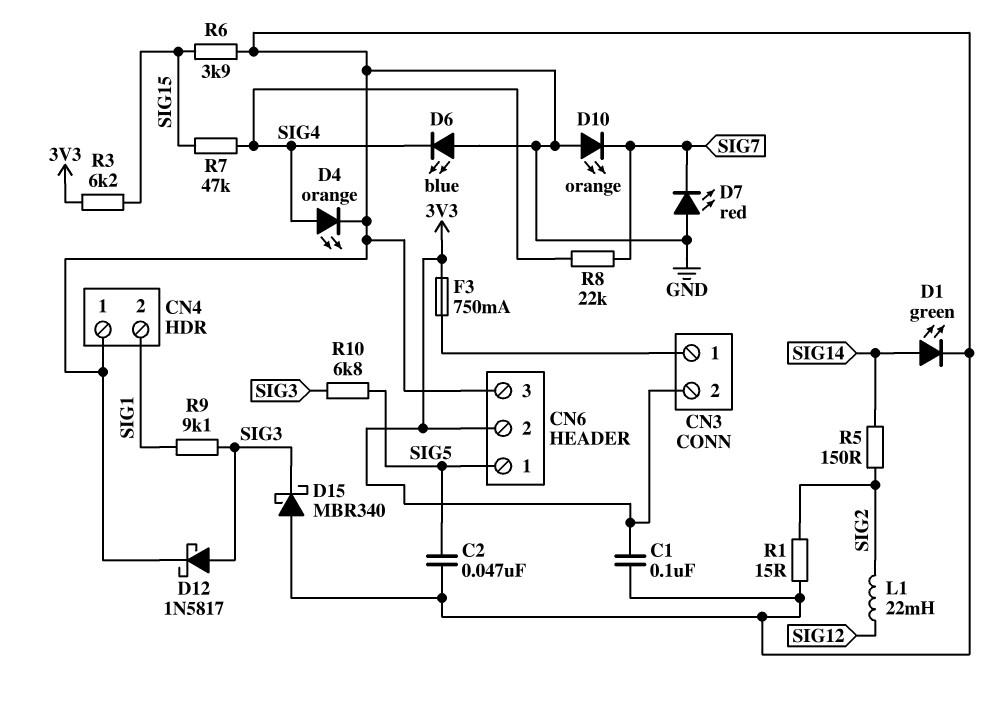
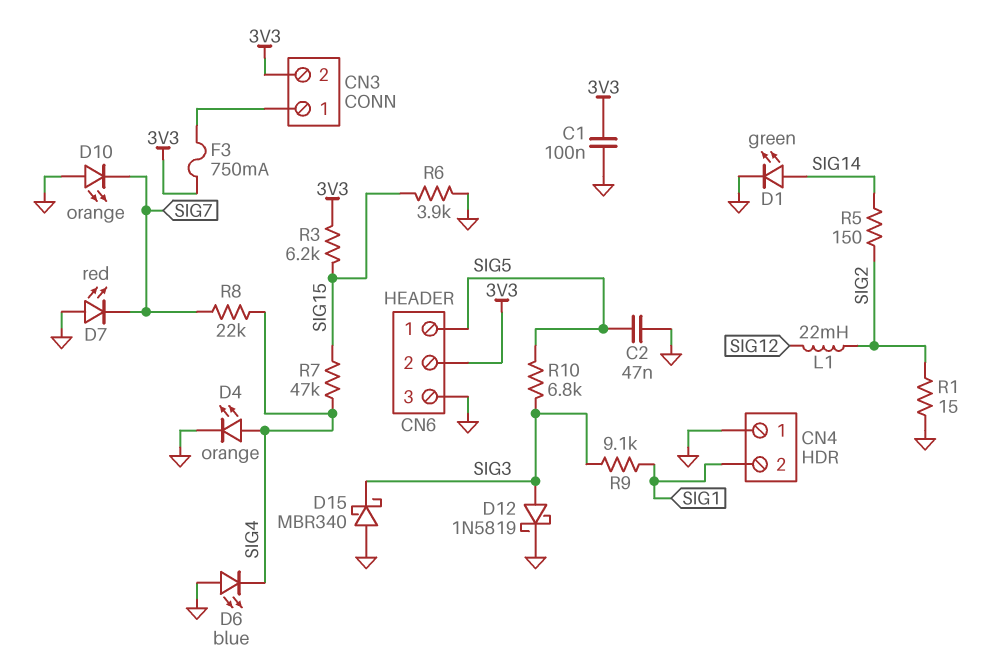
D12: schottky 1N5817 (A SIG3, K GND) -> schottky 1N5819 (A SIG3, K GND)

